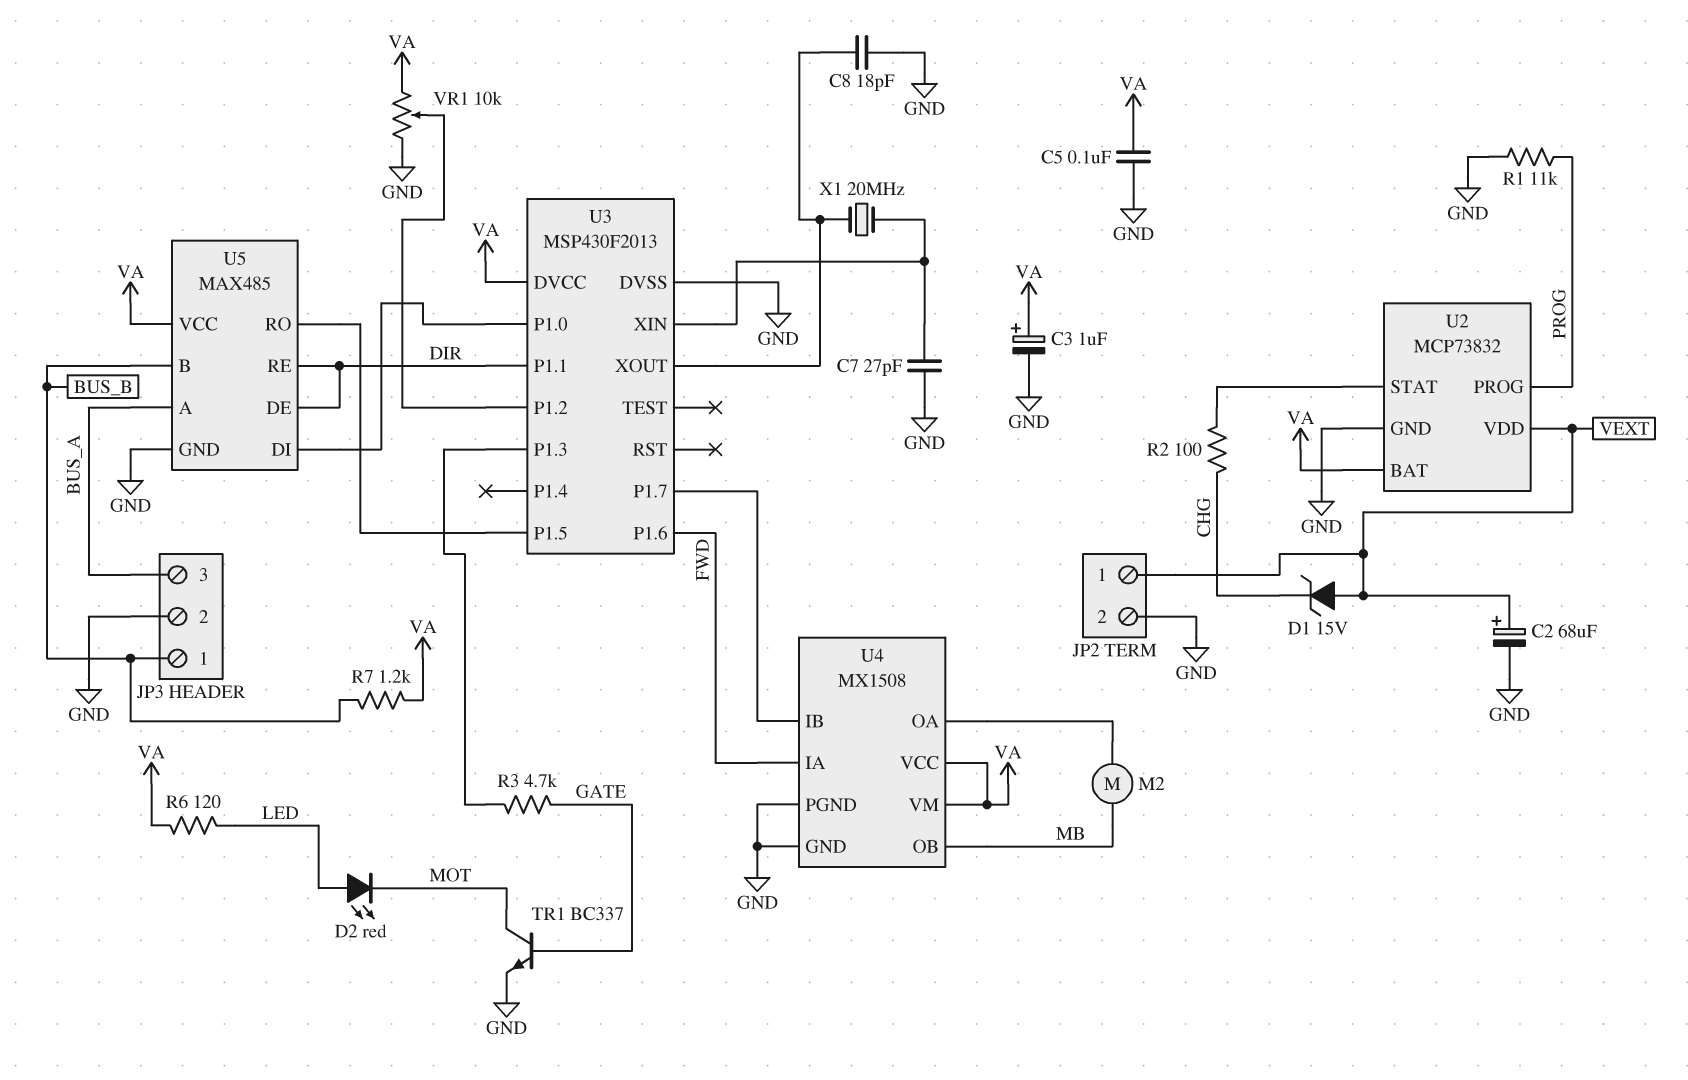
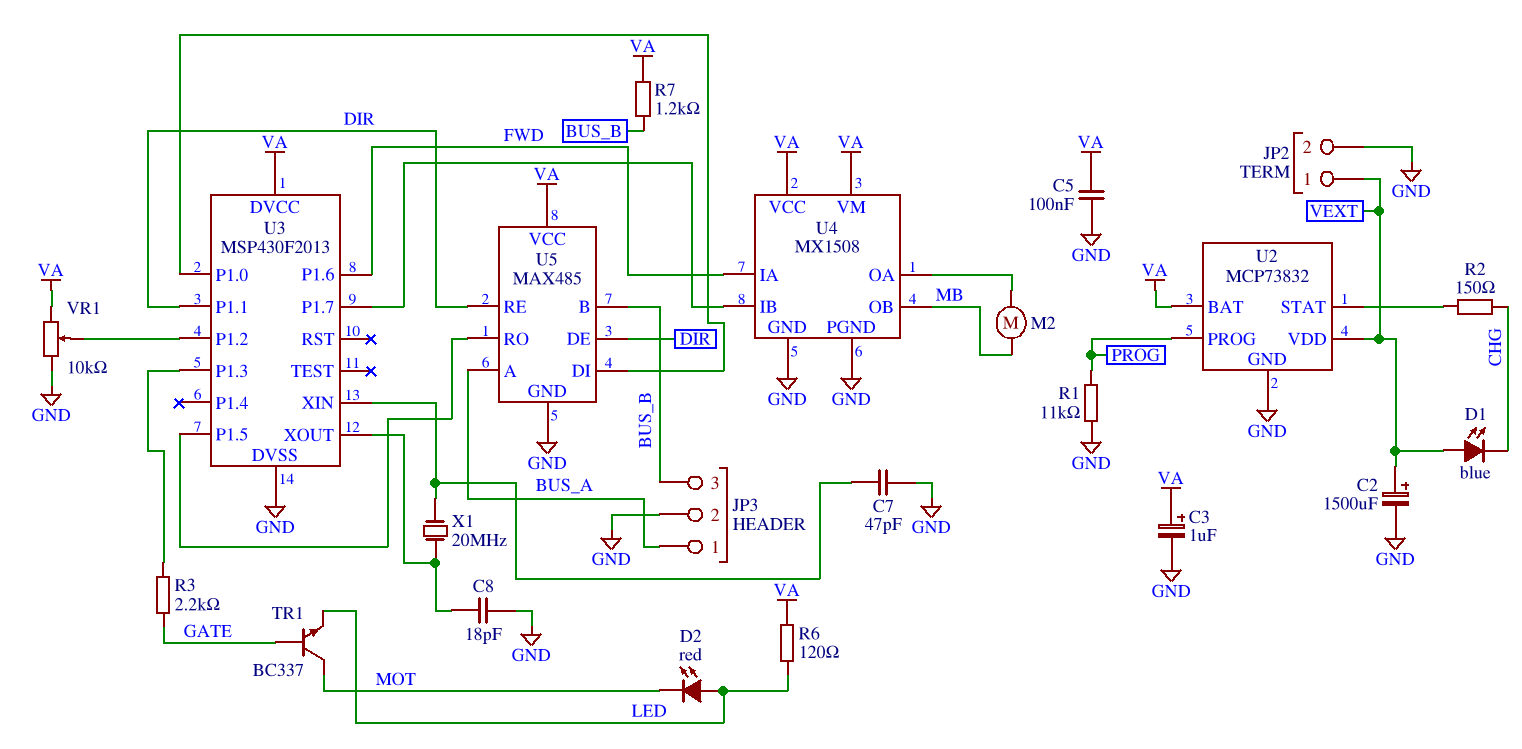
C2: 68uF (plus VEXT, minus GND) -> 1500uF (plus VEXT, minus GND)
C7: 27pF (GND, U3/XIN) -> 47pF (GND, U3/XIN)
D1: zener 15V (A VEXT, K CHG) -> LED blue (A VEXT, K CHG)
JP3 pin 1: BUS_B -> BUS_A
JP3 pin 3: BUS_A -> BUS_B
R2: 100 (CHG, U2/STAT) -> 150 (CHG, U2/STAT)
R3: 4.7k (GATE, U3/P1.3) -> 2.2k (GATE, U3/P1.3)
TR1: NPN BC337 (B GATE, C MOT, E GND) -> NPN BC337 (B GATE, C MOT, E LED)

